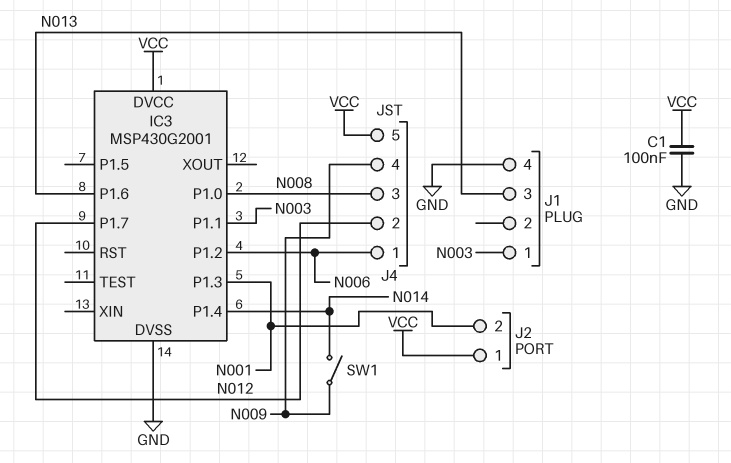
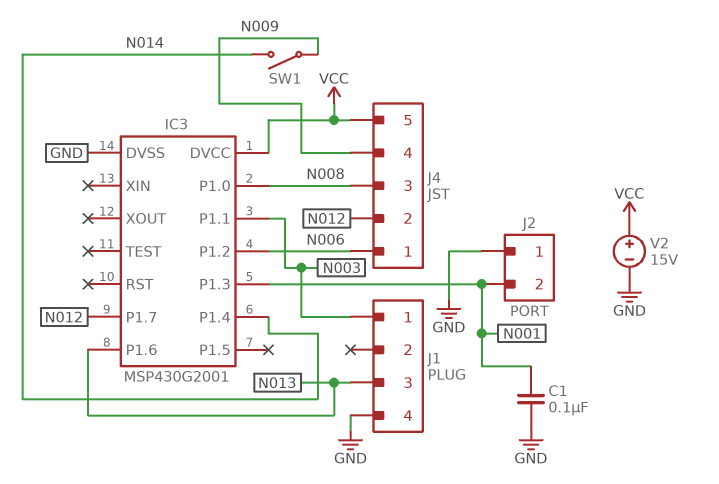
C1: 100nF (GND, VCC) -> 100nF (GND, N001)
J2 pin 1: VCC -> GND
V2: none -> 15V (plus VCC, minus GND)

